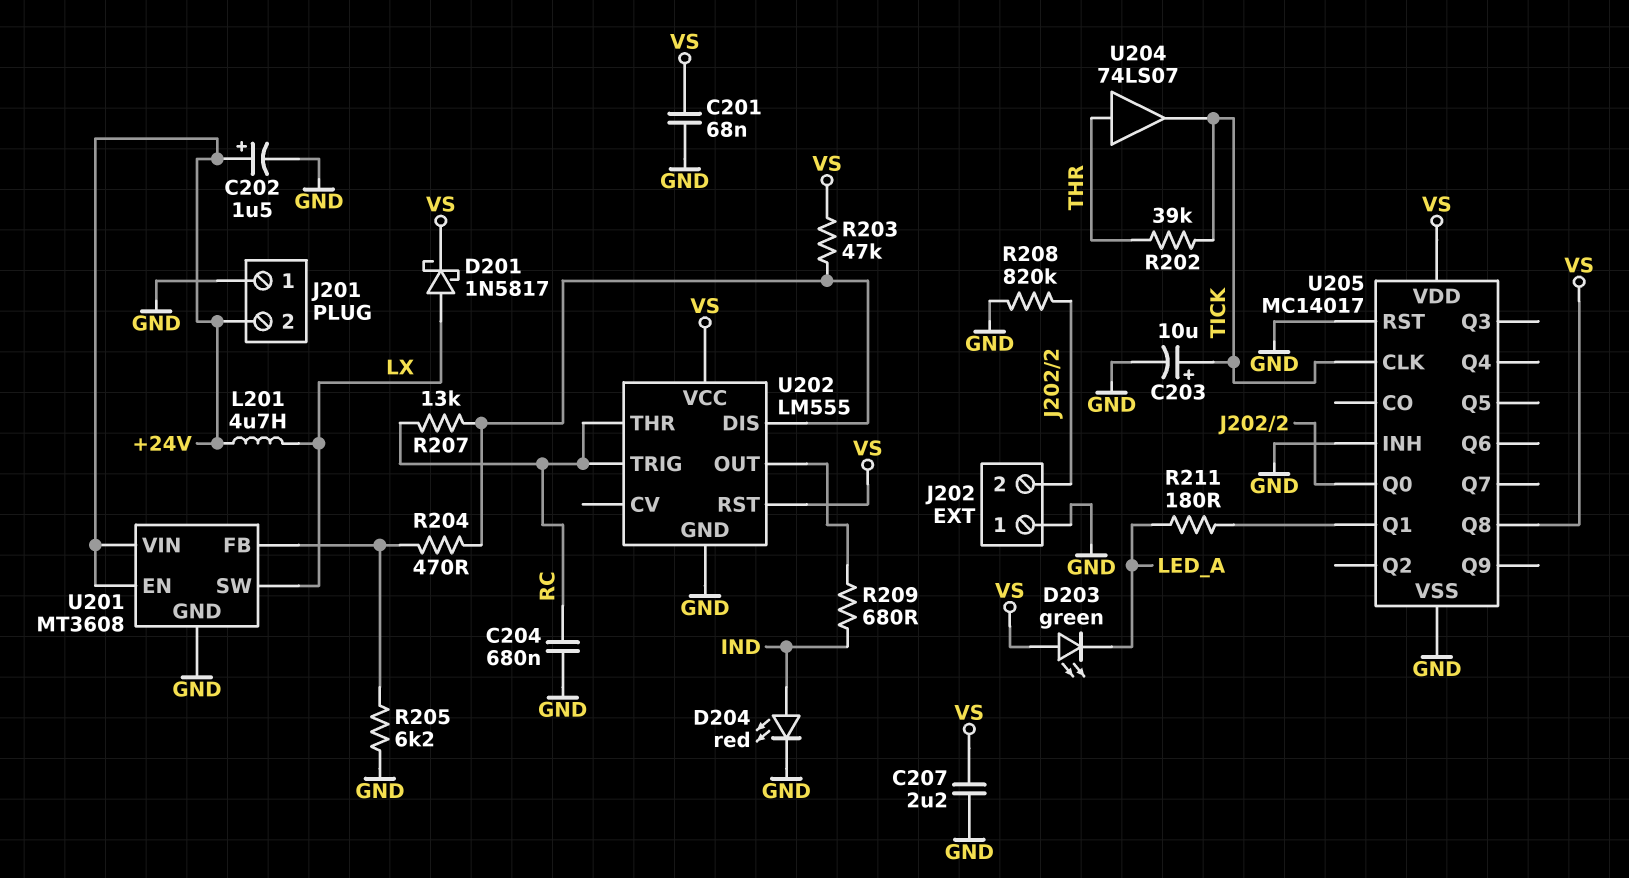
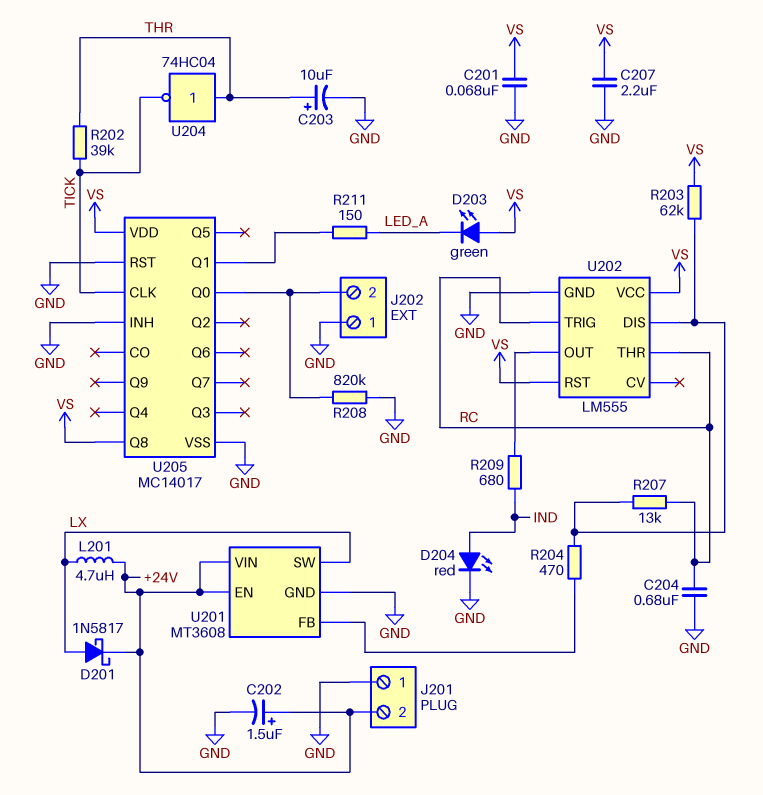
C203: 10uF (plus TICK, minus GND) -> 10uF (plus THR, minus GND)
D201: schottky 1N5817 (A LX, K VS) -> schottky 1N5817 (A LX, K +24V)
R203: 47k (U202/DIS, VS) -> 62k (U202/DIS, VS)
R205: 6.2k (GND, U201/FB) -> none
R211: 180 (LED_A, U205/Q1) -> 150 (LED_A, U205/Q1)
U204: buffer 74LS07 (in THR, out TICK) -> NOT 74HC04 (in THR, out TICK)

